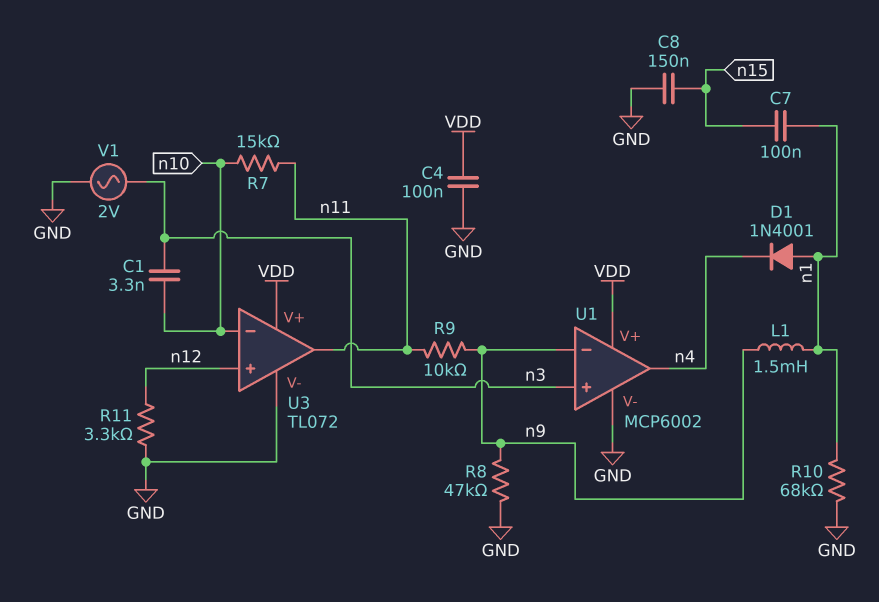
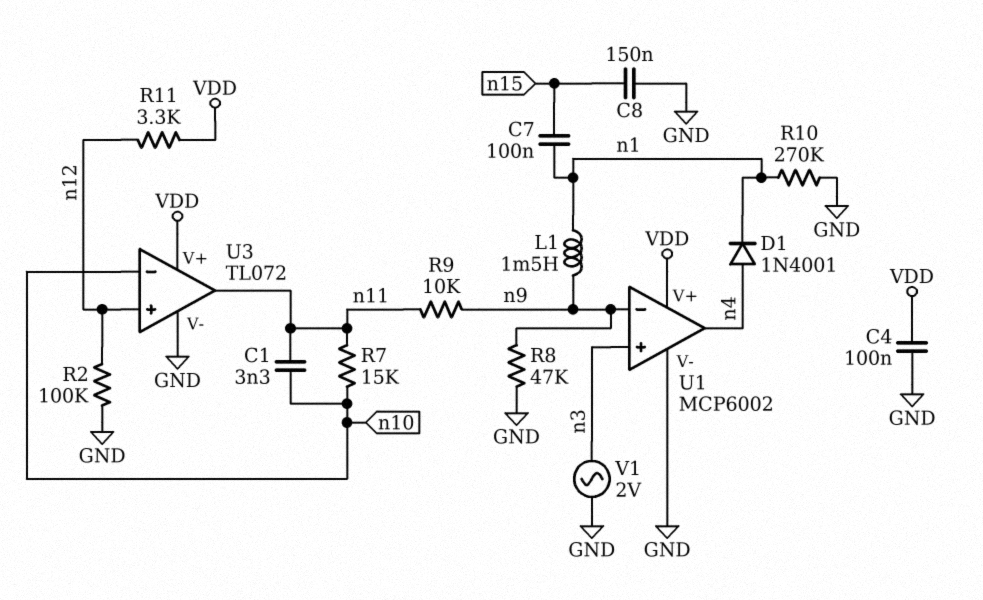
C1: 3.3nF (n3, n10) -> 3.3nF (n10, n11)
D1: diode 1N4001 (A n1, K n4) -> diode 1N4001 (A n4, K n1)
R2: none -> 100k (GND, n12)
R10: 68k (GND, n1) -> 270k (GND, n1)
R11: 3.3k (GND, n12) -> 3.3k (VDD, n12)

